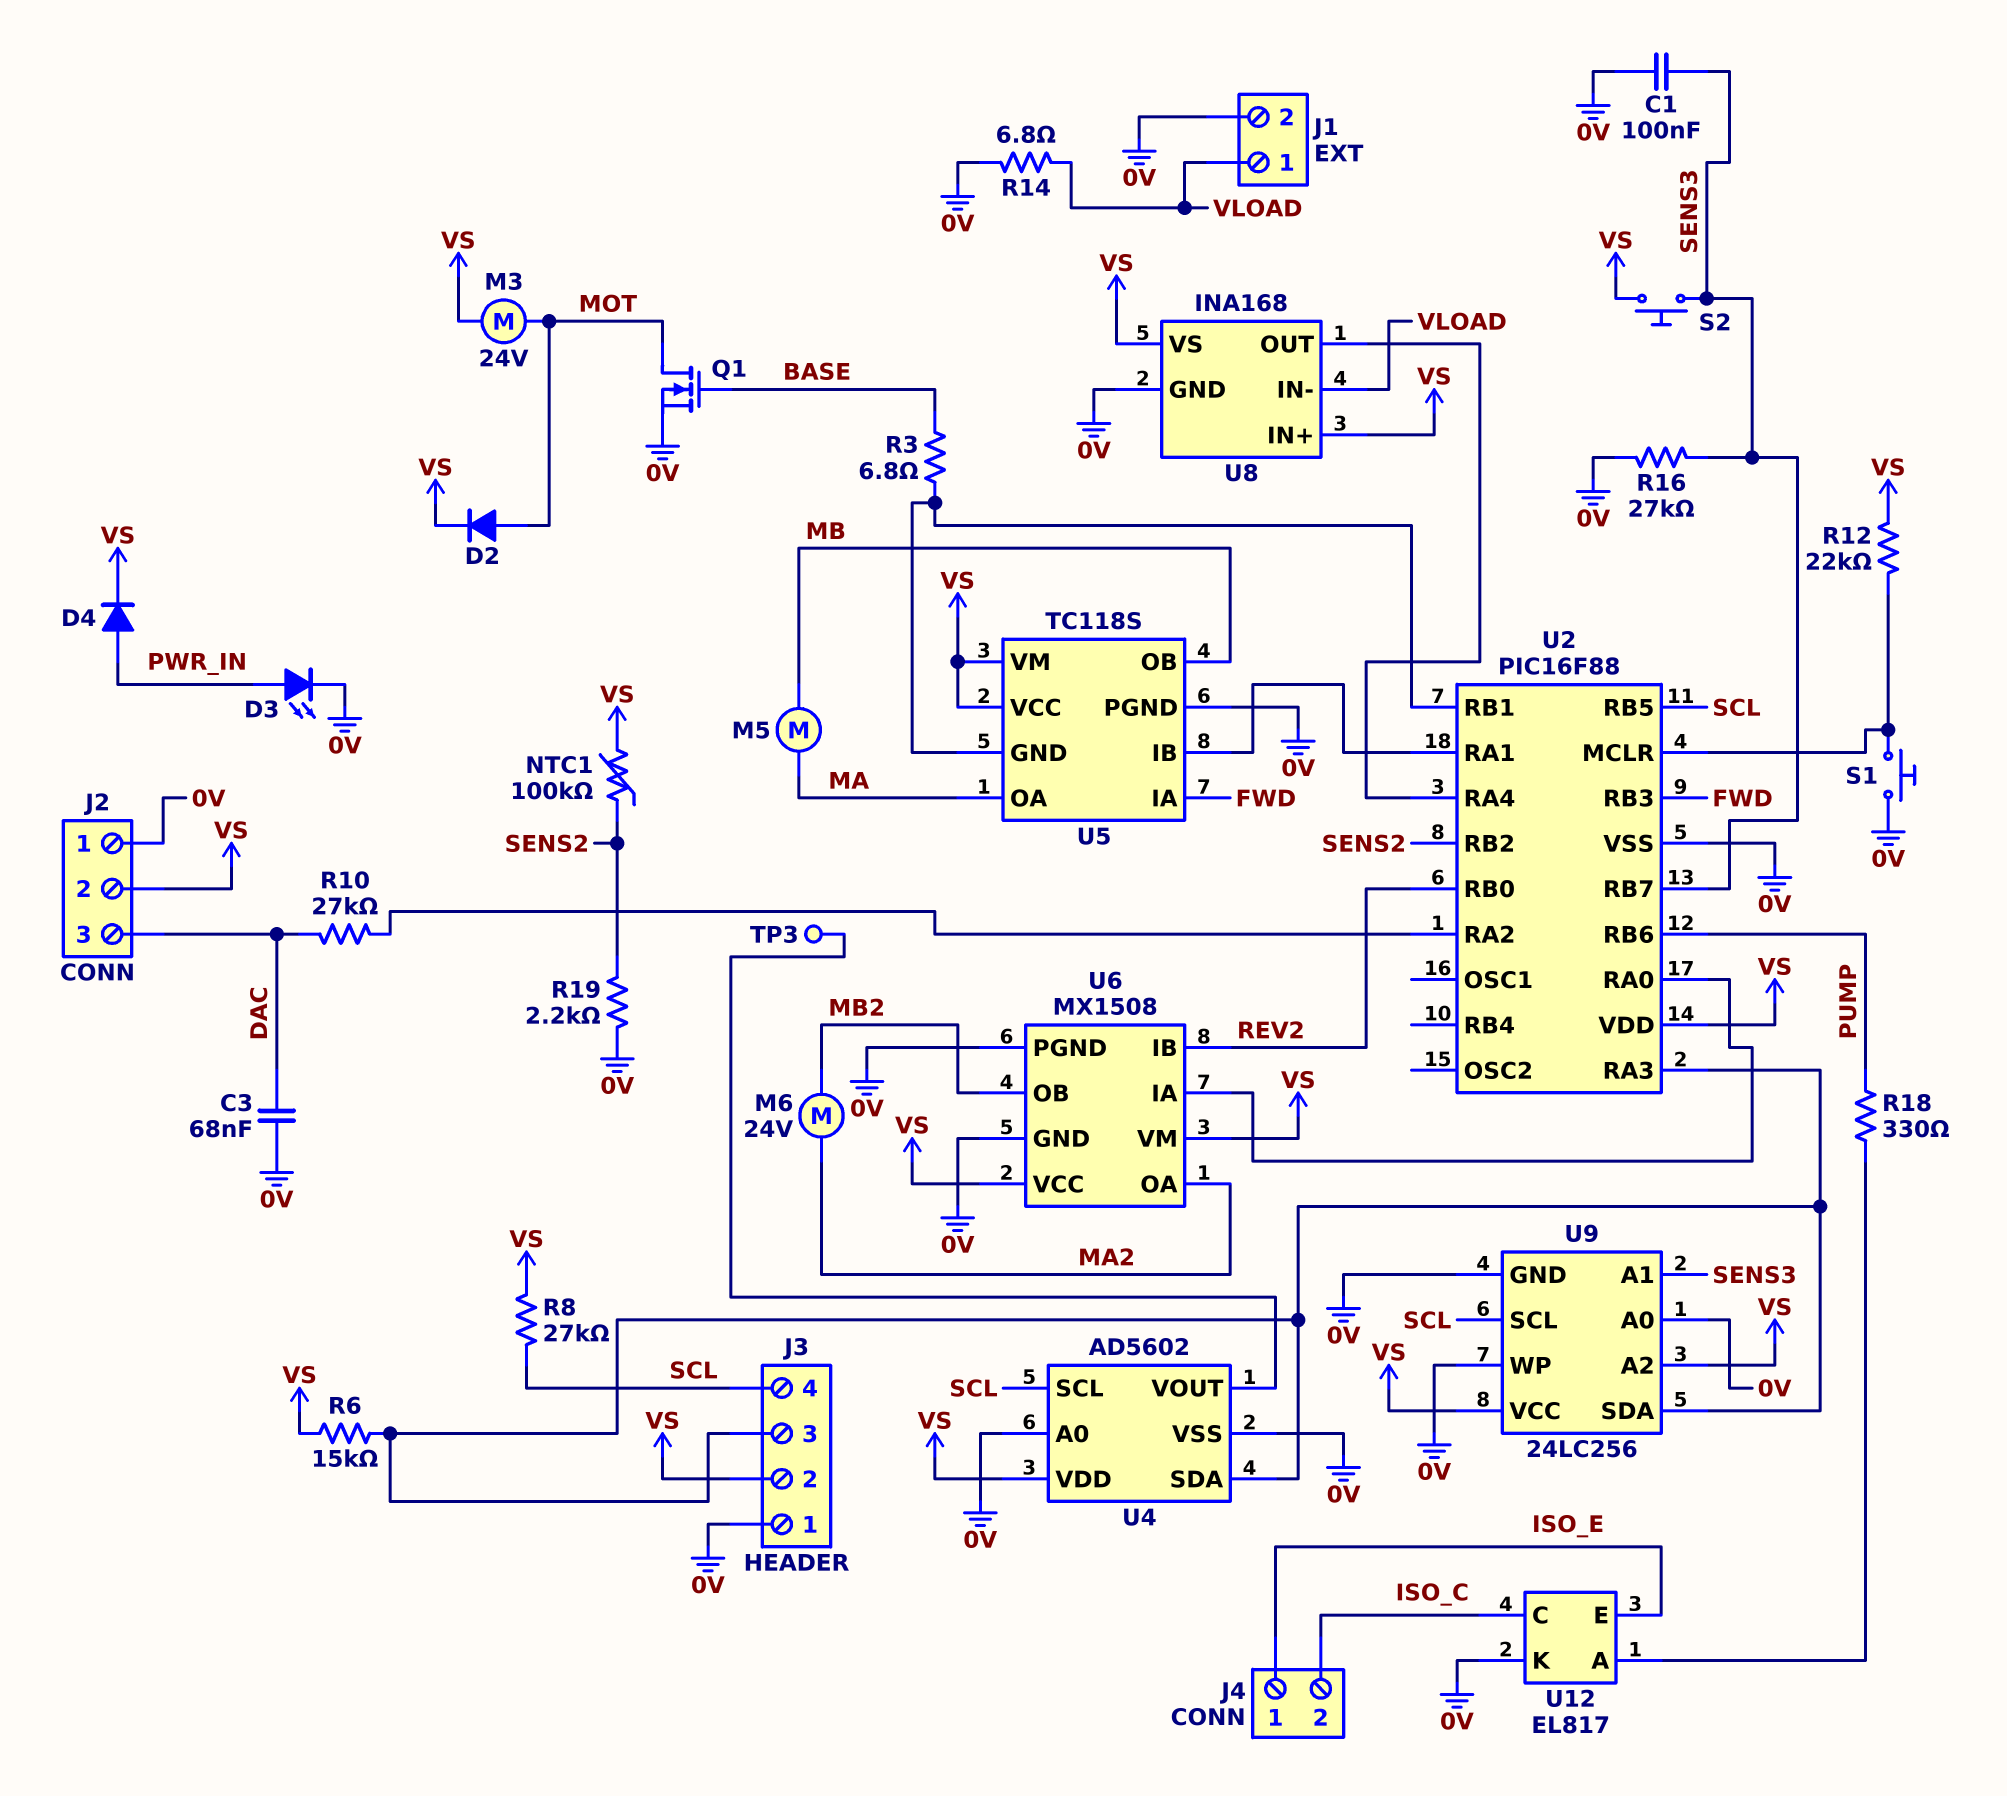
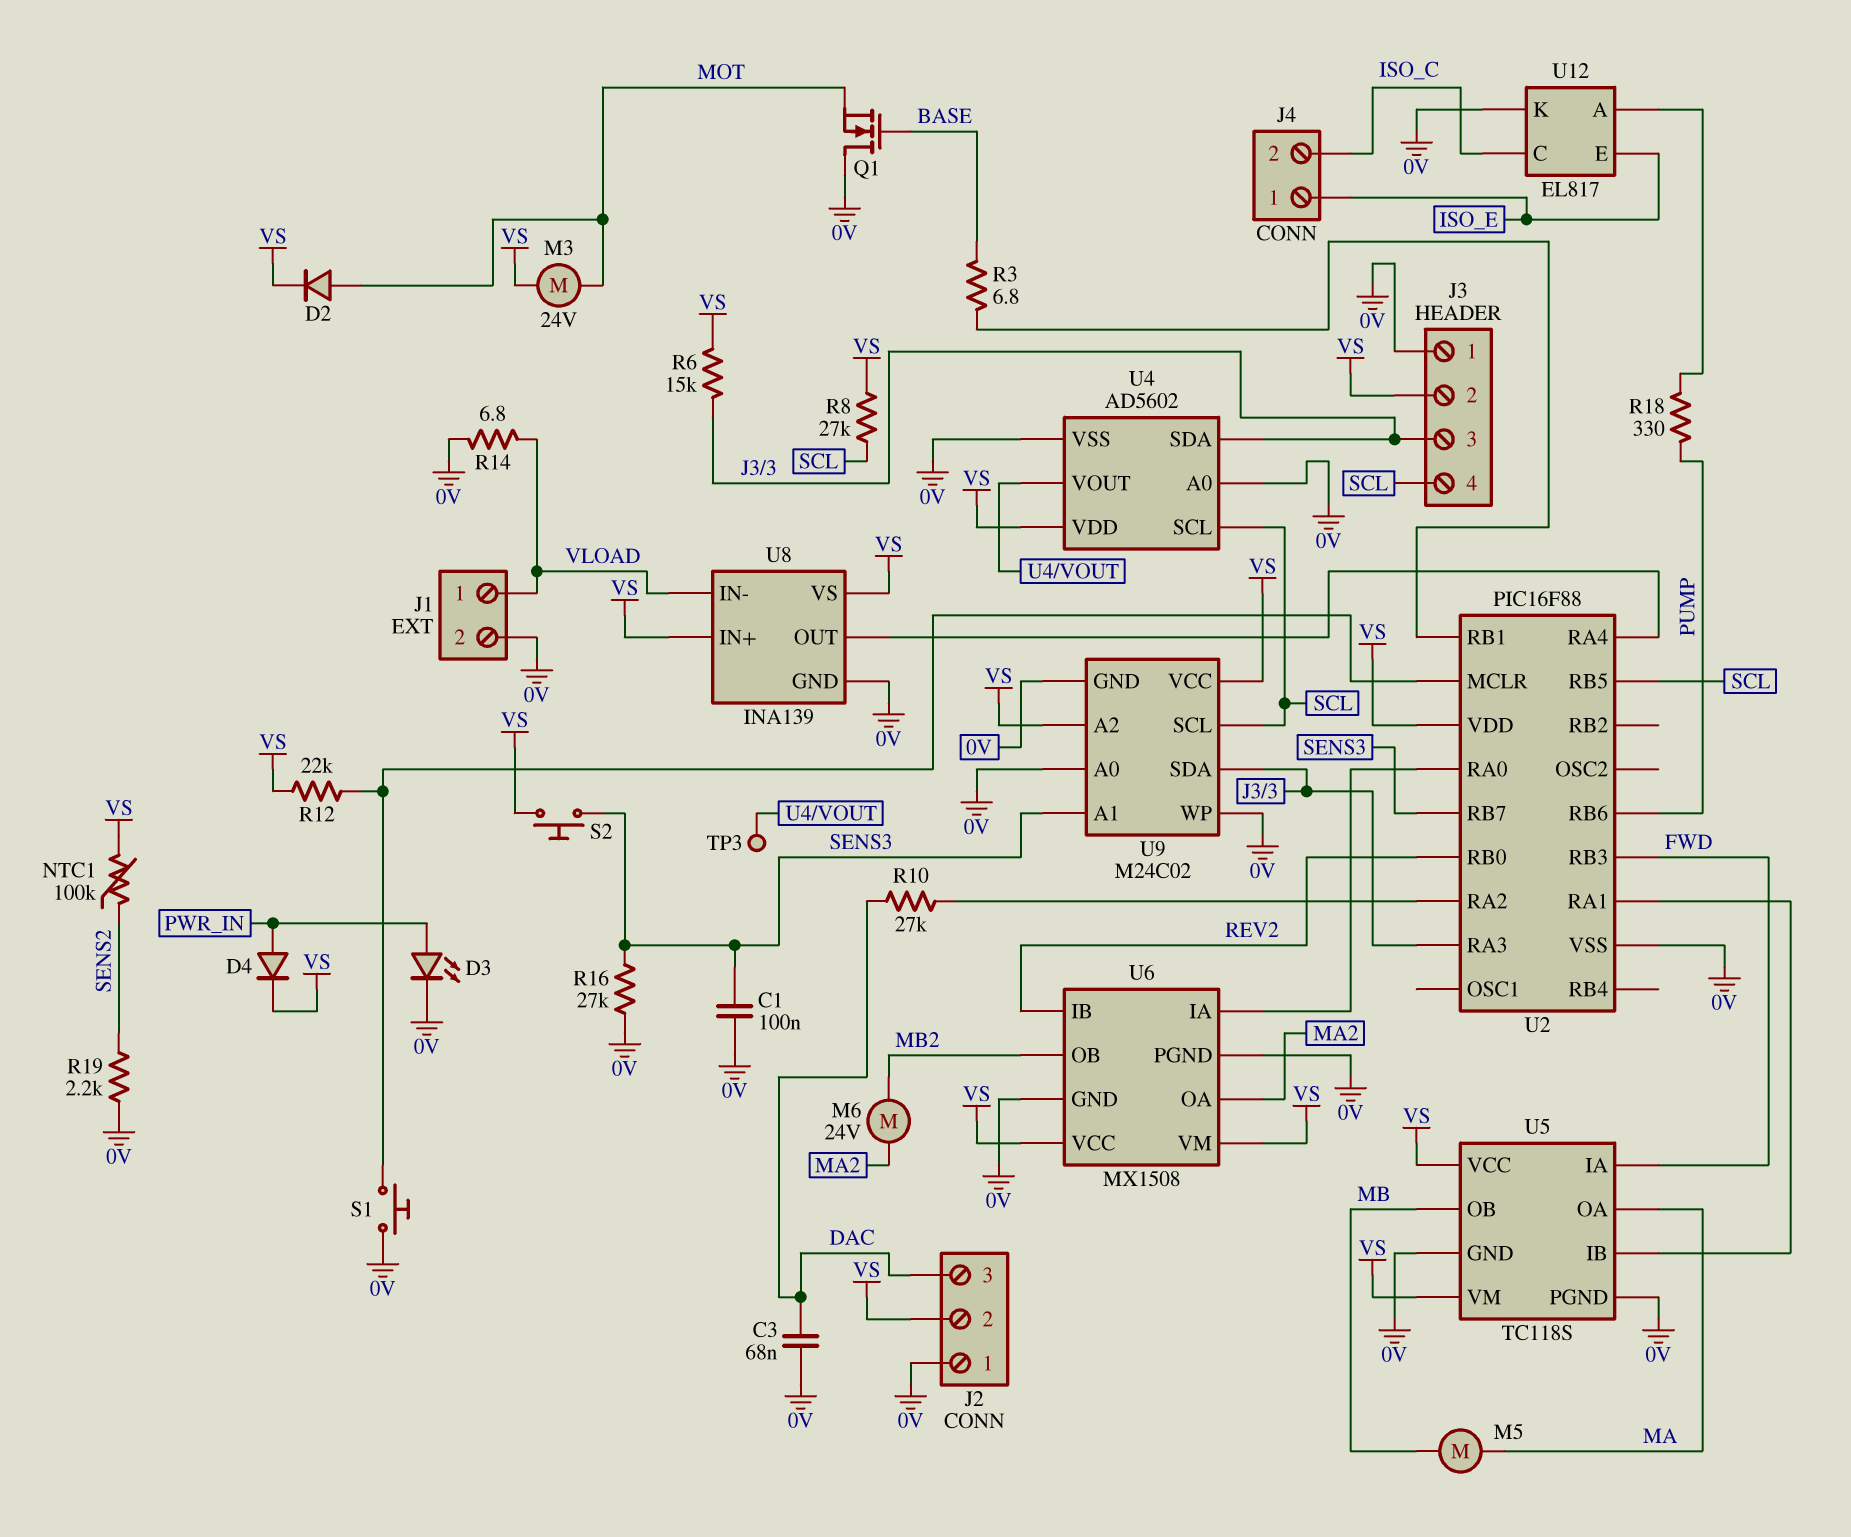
Q1: NMOS (G BASE, D MOT, S 0V) -> NMOS (G BASE, D 0V, S MOT)
U2 pin RB2: SENS2 -> none
U5 pin GND: U2/RB1 -> 0V
U8: INA168 -> INA139
U9: 24LC256 -> M24C02

